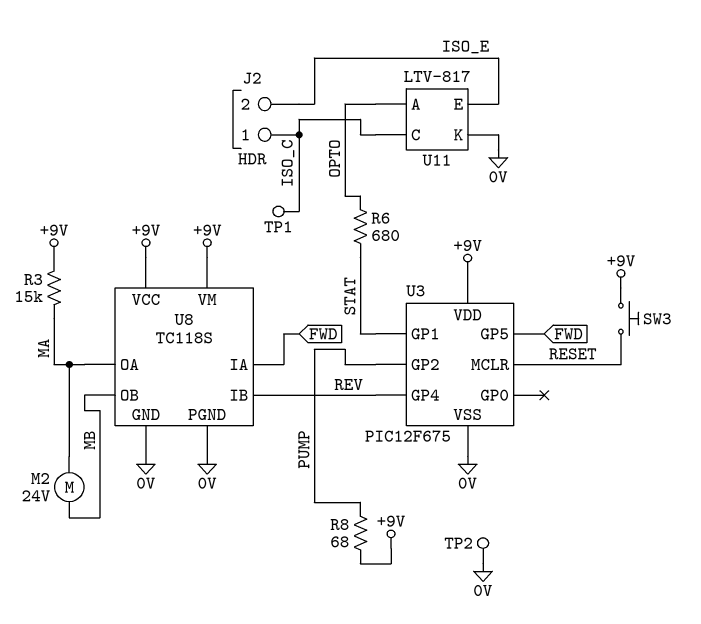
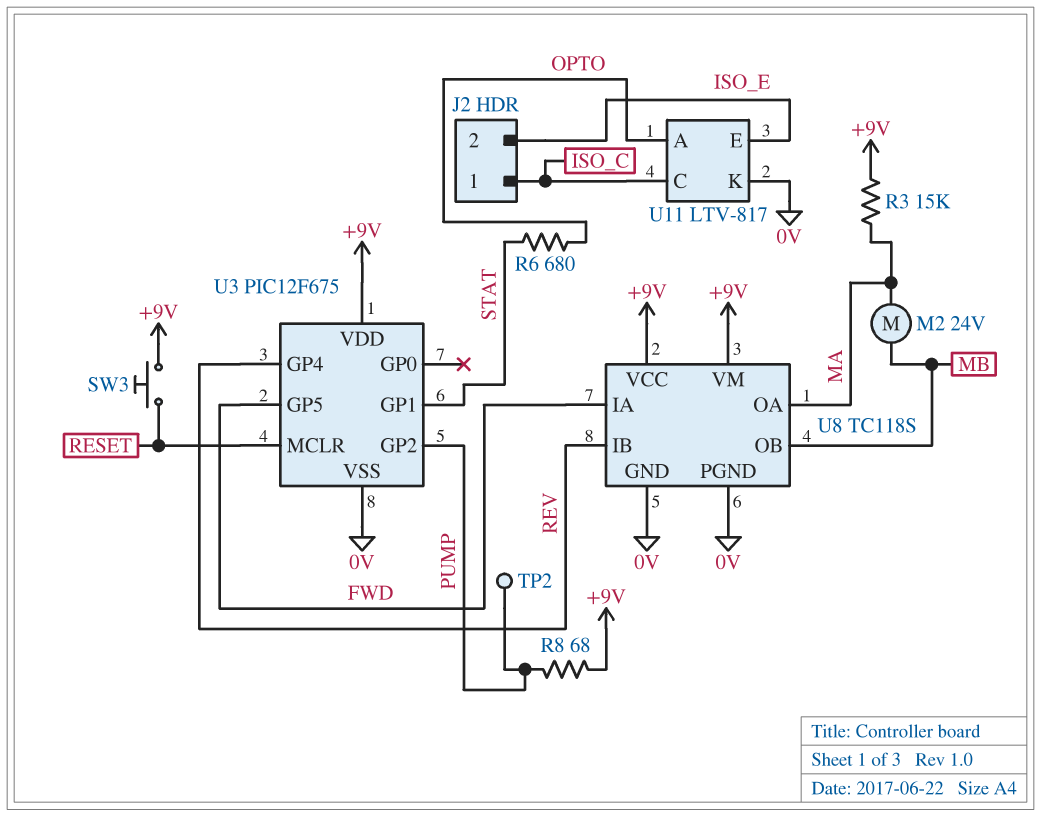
TP1: test point (ISO_C) -> none
TP2: test point (0V) -> test point (PUMP)

